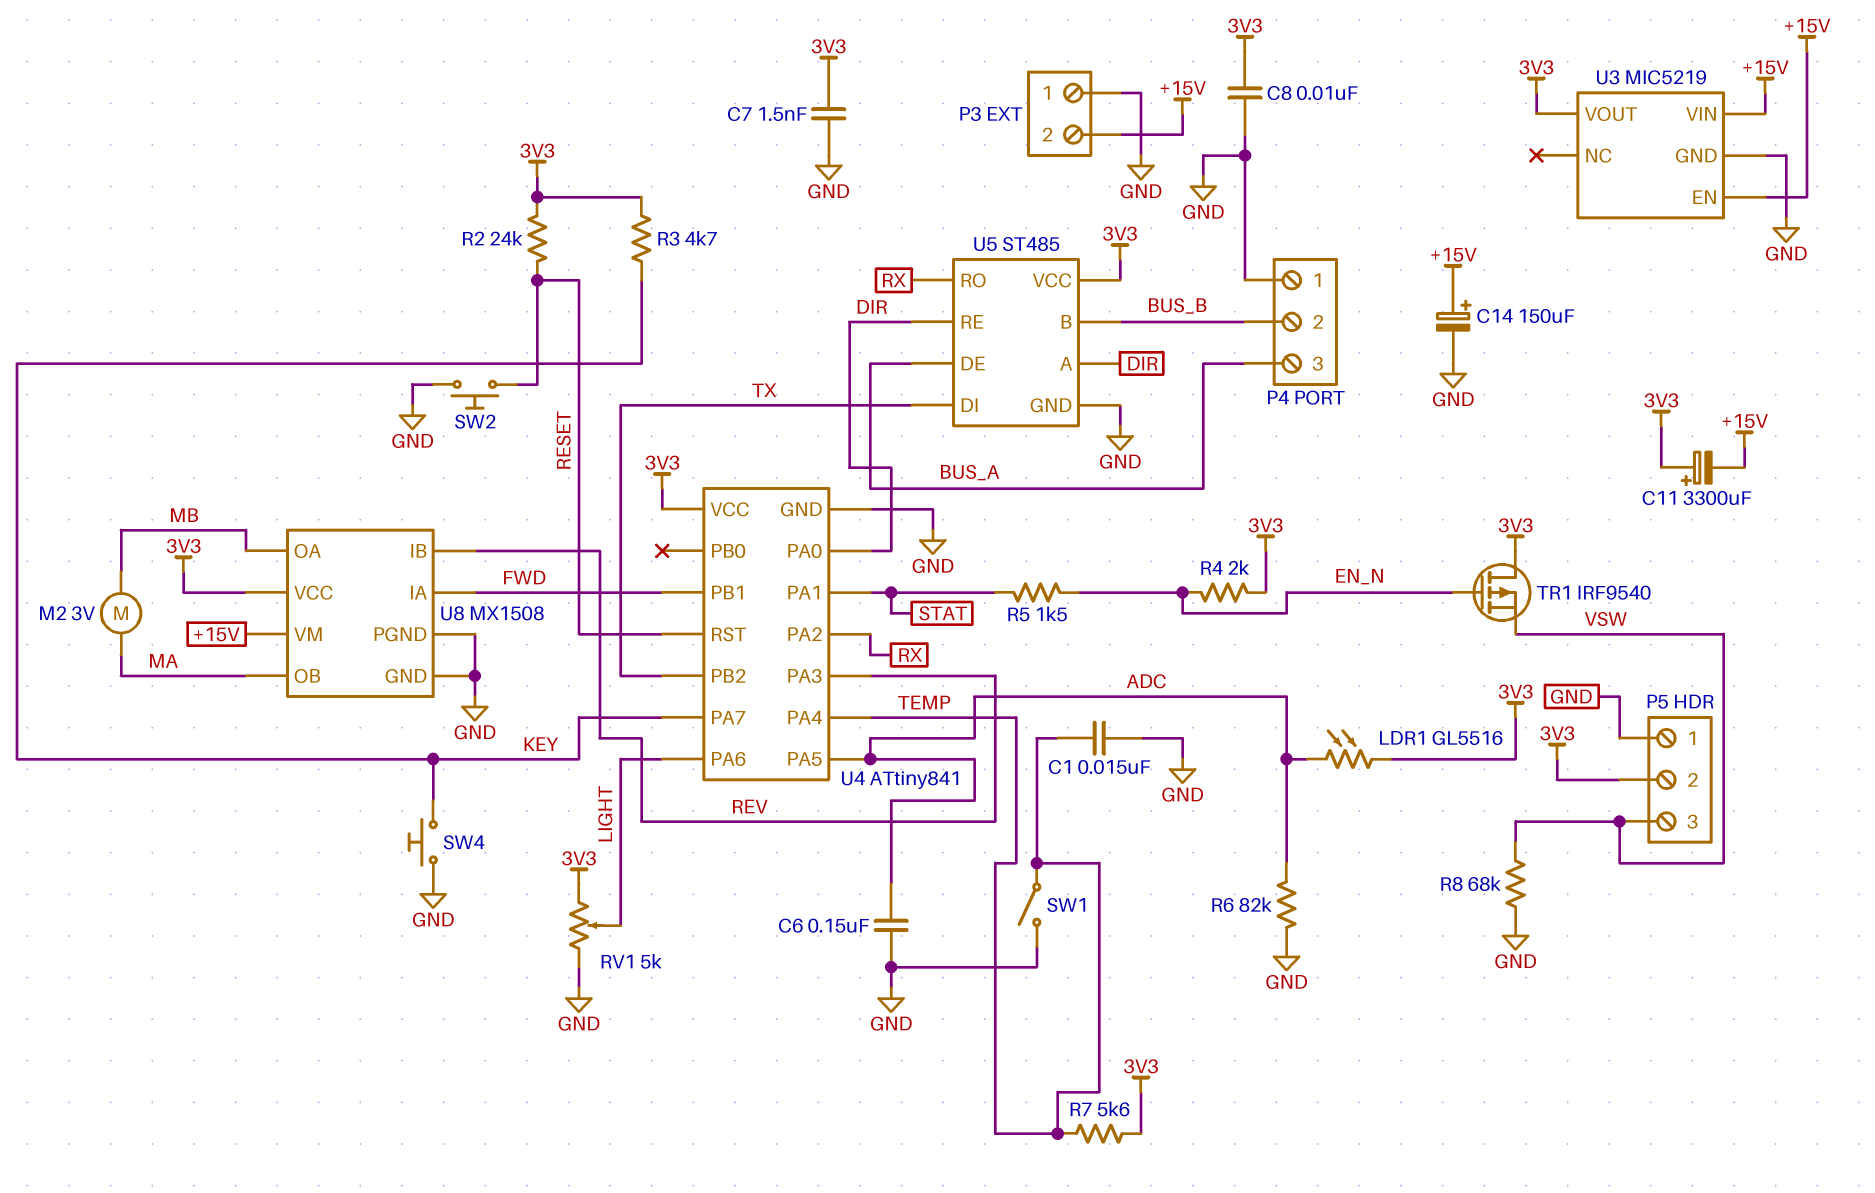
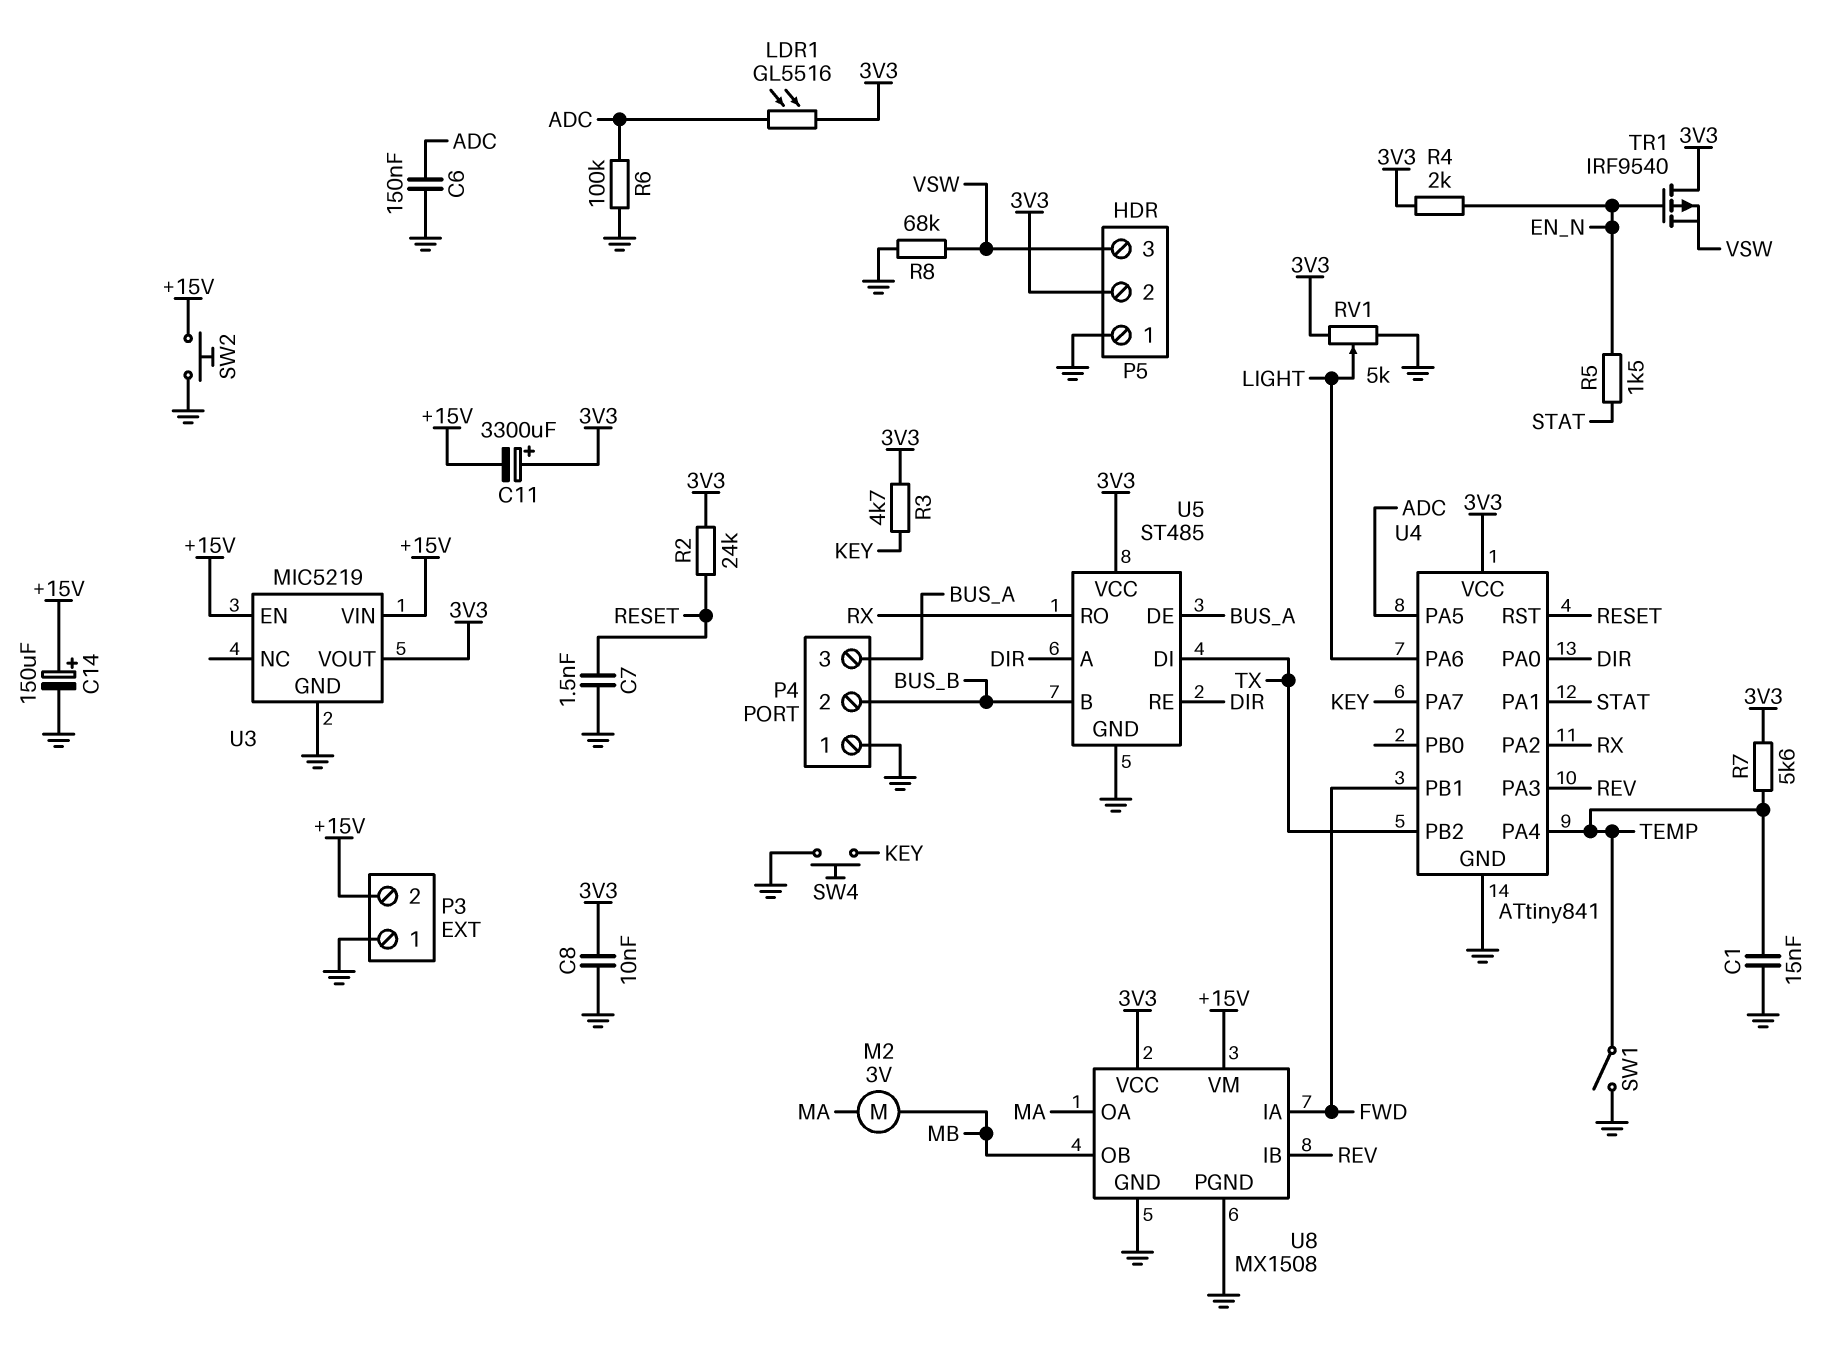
C7: 1.5nF (3V3, GND) -> 1.5nF (GND, RESET)
R6: 82k (ADC, GND) -> 100k (ADC, GND)
SW2: button (GND, RESET) -> button (+15V, GND)
U8 pin OA: MB -> MA
U8 pin OB: MA -> MB

